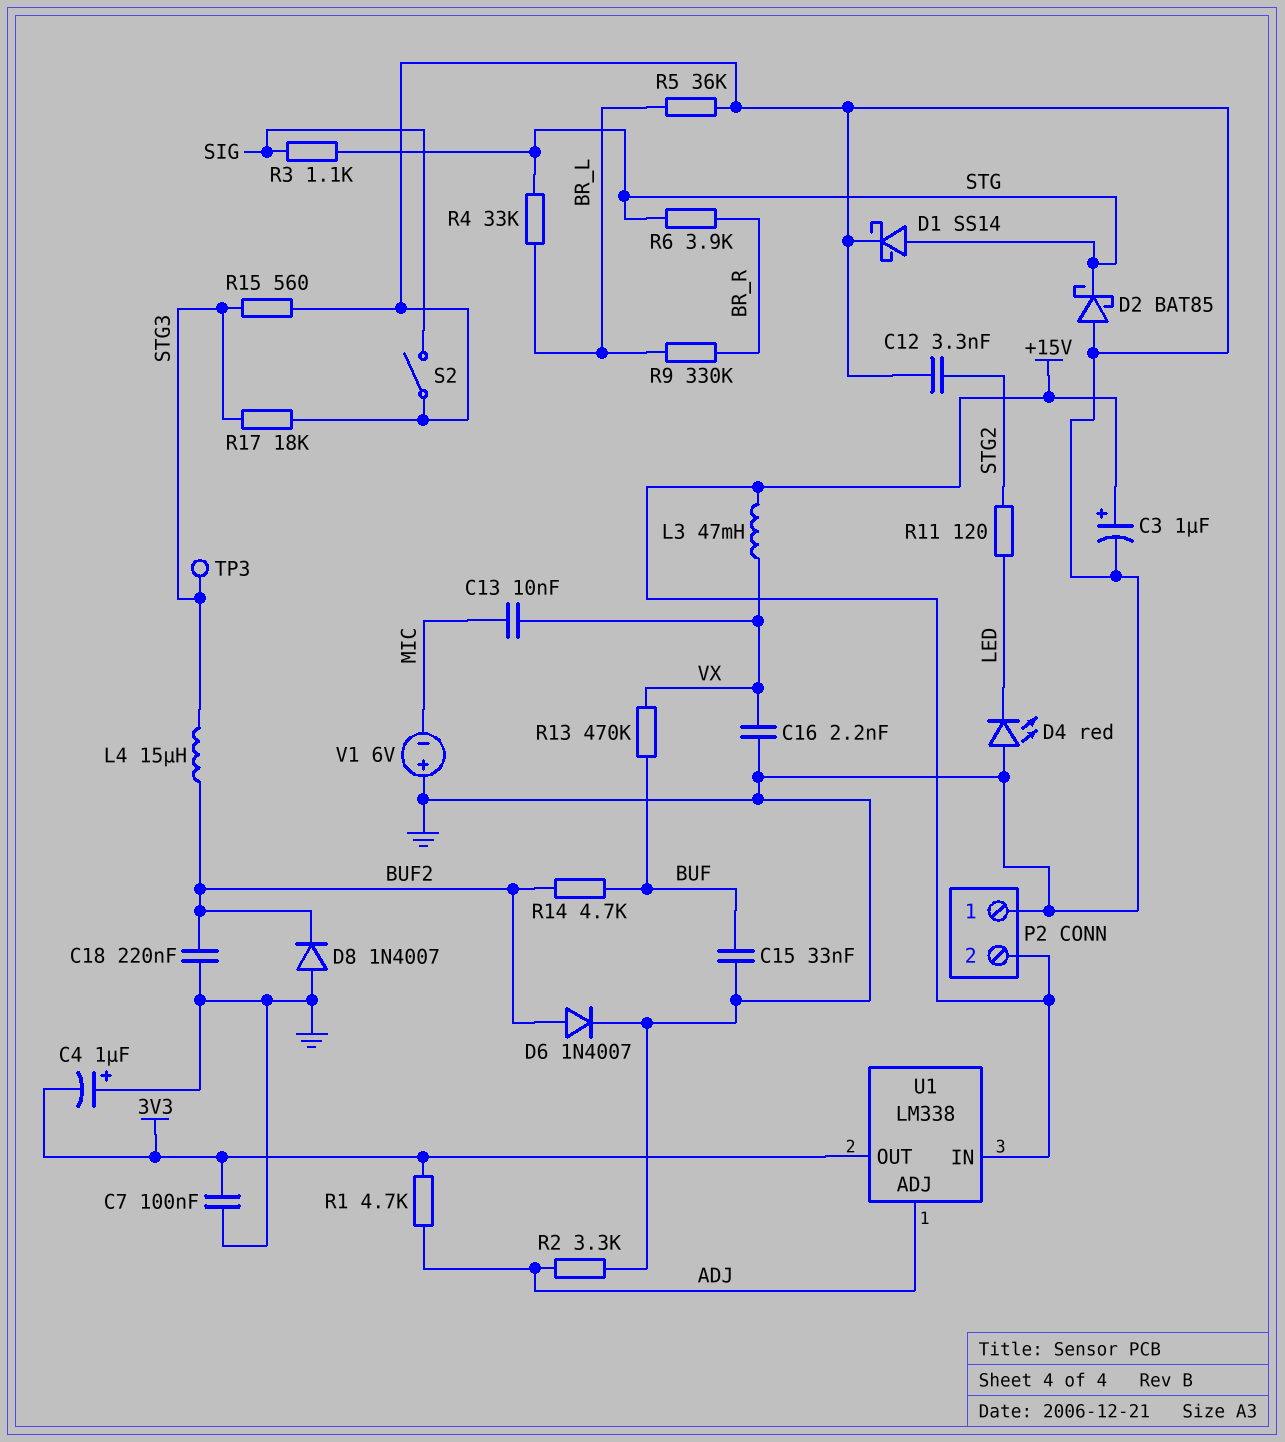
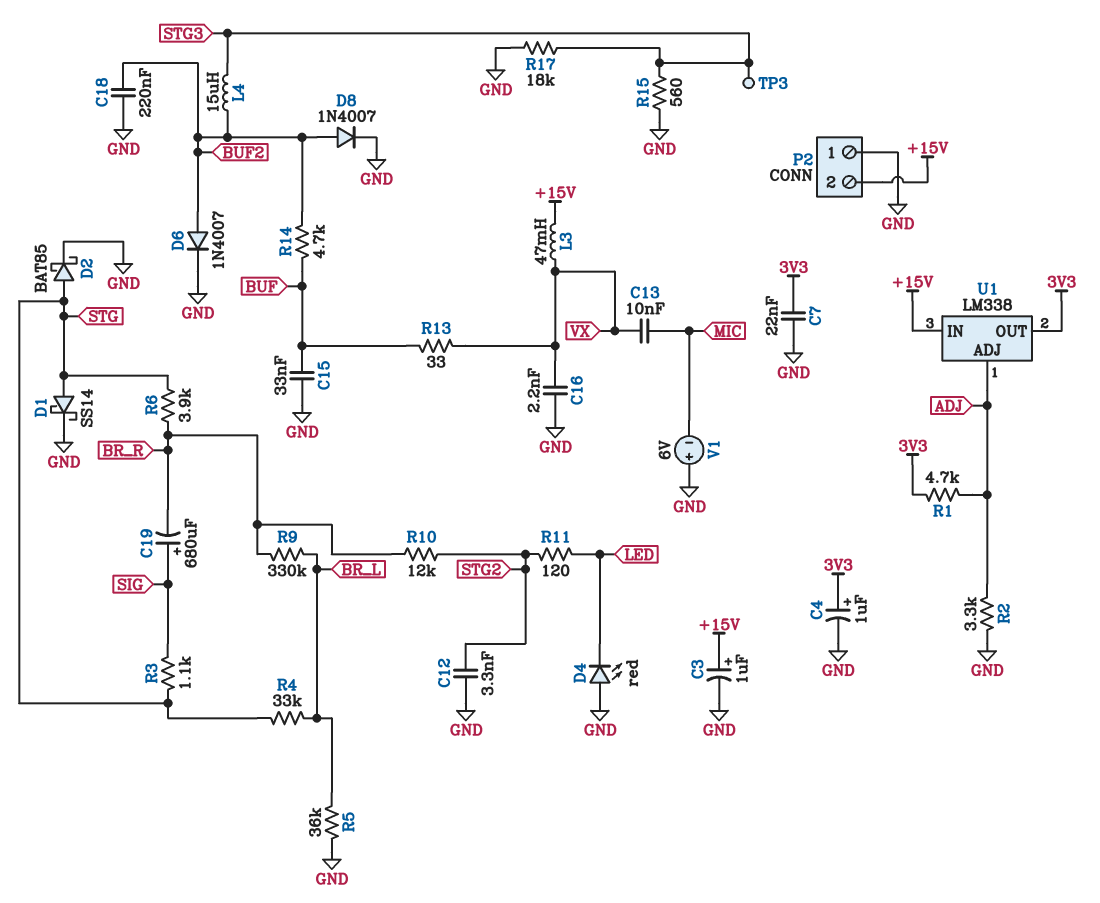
C4: 1uF (plus GND, minus 3V3) -> 1uF (plus 3V3, minus GND)
C7: 100nF (3V3, GND) -> 22nF (3V3, GND)
C19: none -> 680uF (plus SIG, minus BR_R)
D2: schottky BAT85 (A GND, K STG) -> schottky BAT85 (A STG, K GND)
D8: diode 1N4007 (A GND, K BUF2) -> diode 1N4007 (A BUF2, K GND)
R10: none -> 12k (BR_R, STG2)
R13: 470k (BUF, VX) -> 33 (BUF, VX)
S2: switch (GND, SIG) -> none

